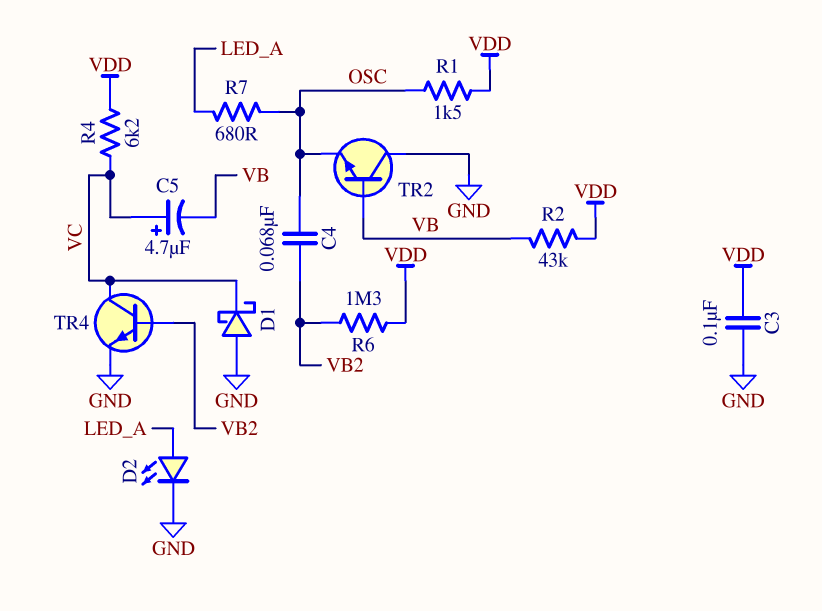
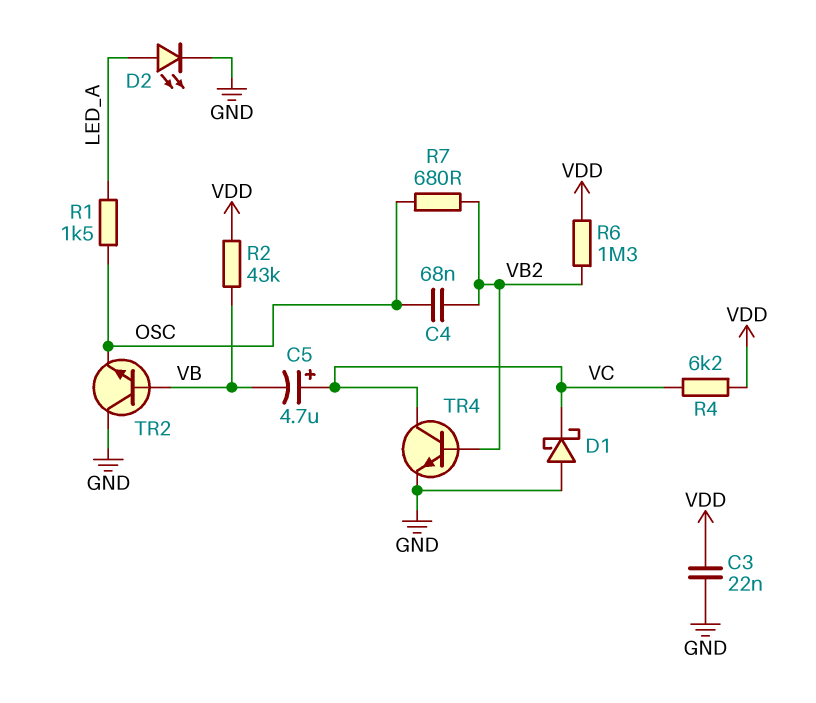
C3: 100nF (GND, VDD) -> 22nF (GND, VDD)
R1: 1.5k (OSC, VDD) -> 1.5k (LED_A, OSC)
R7: 680 (LED_A, OSC) -> 680 (OSC, VB2)

